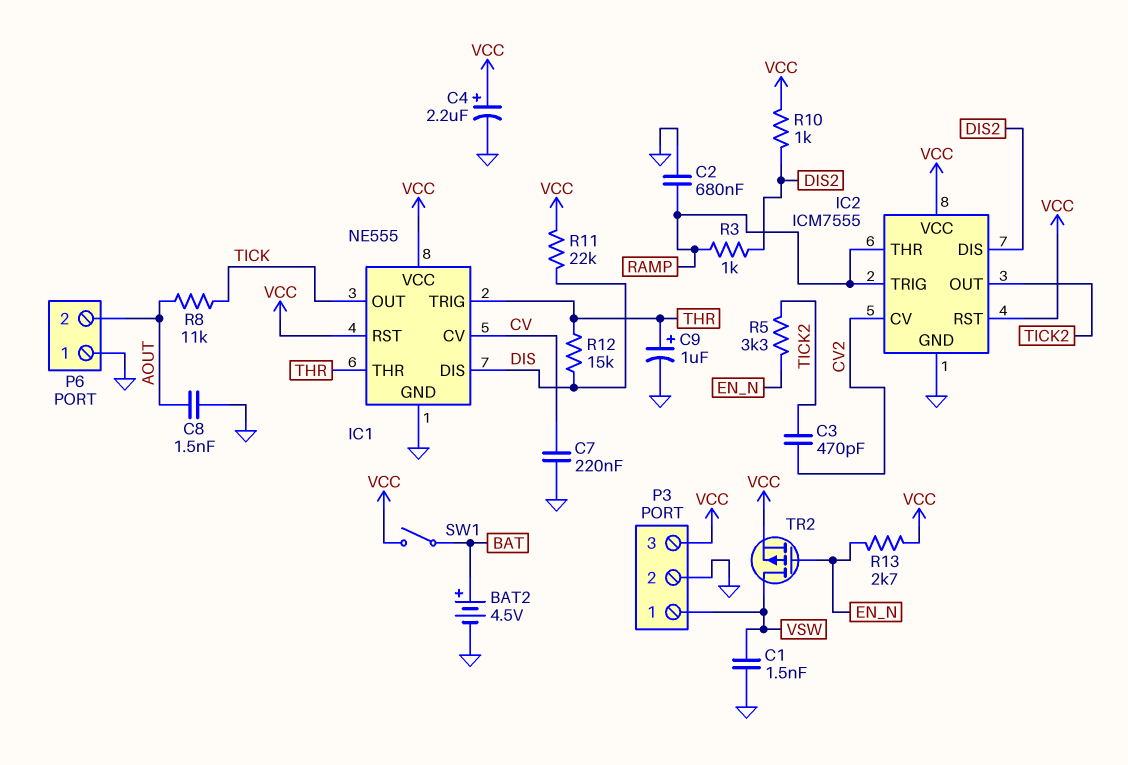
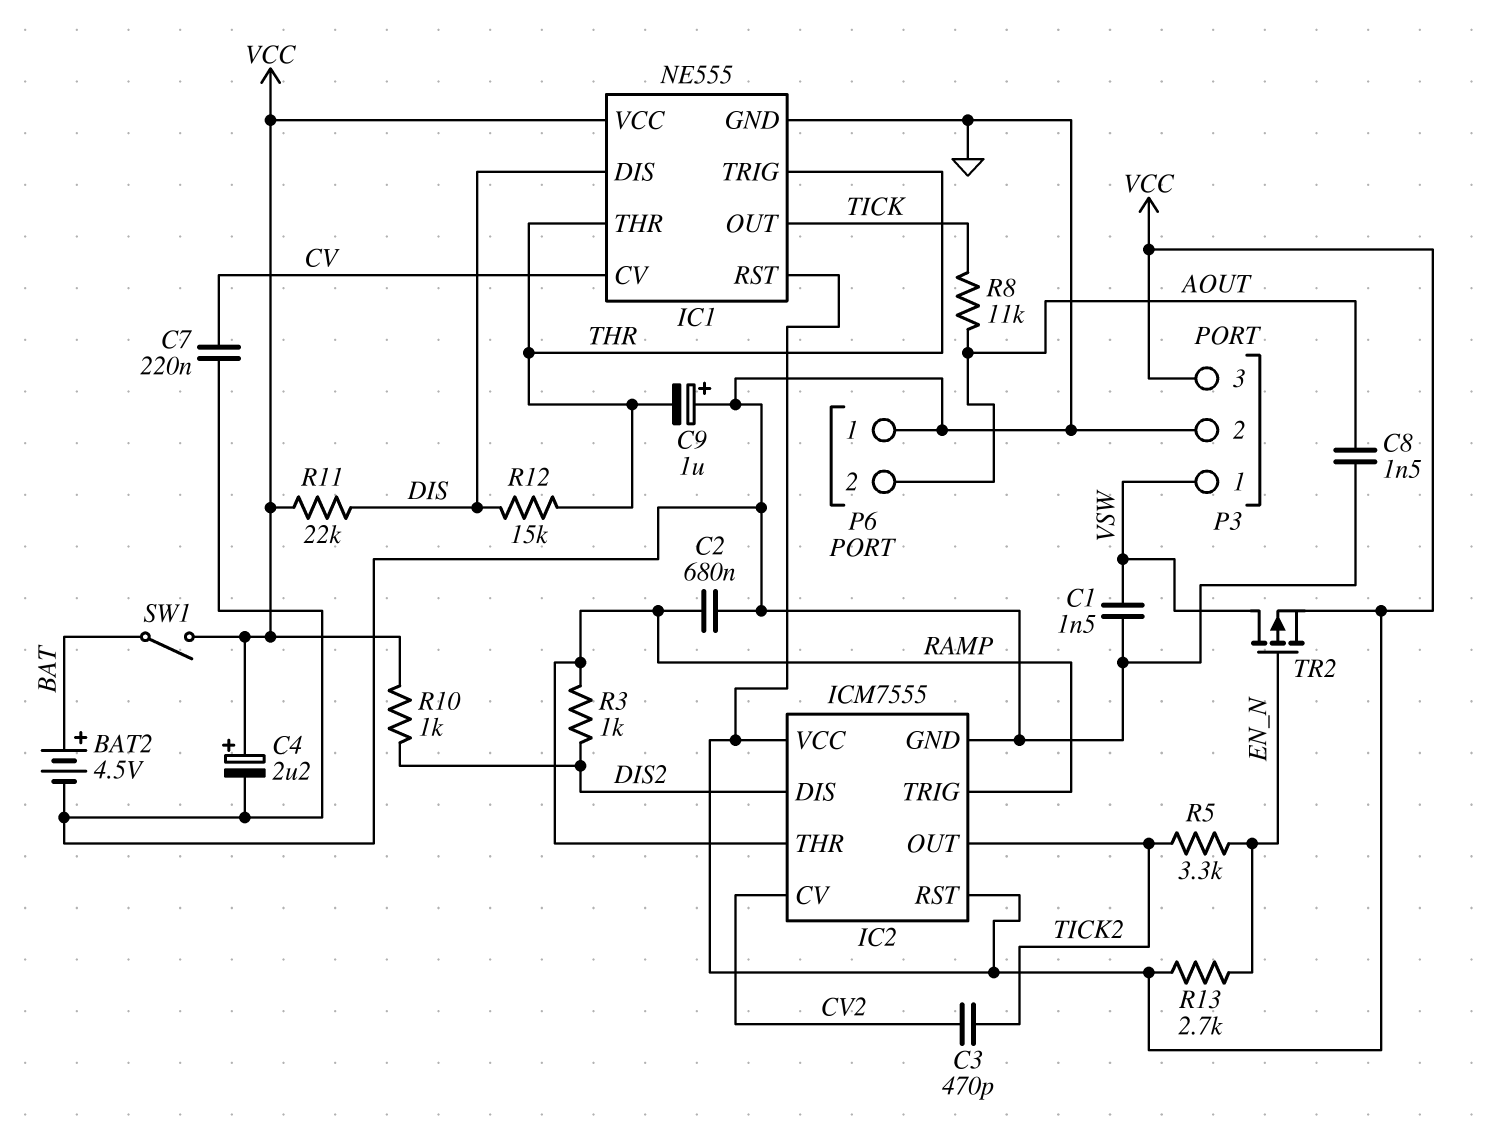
C9: 1uF (plus THR, minus GND) -> 1uF (plus GND, minus THR)

